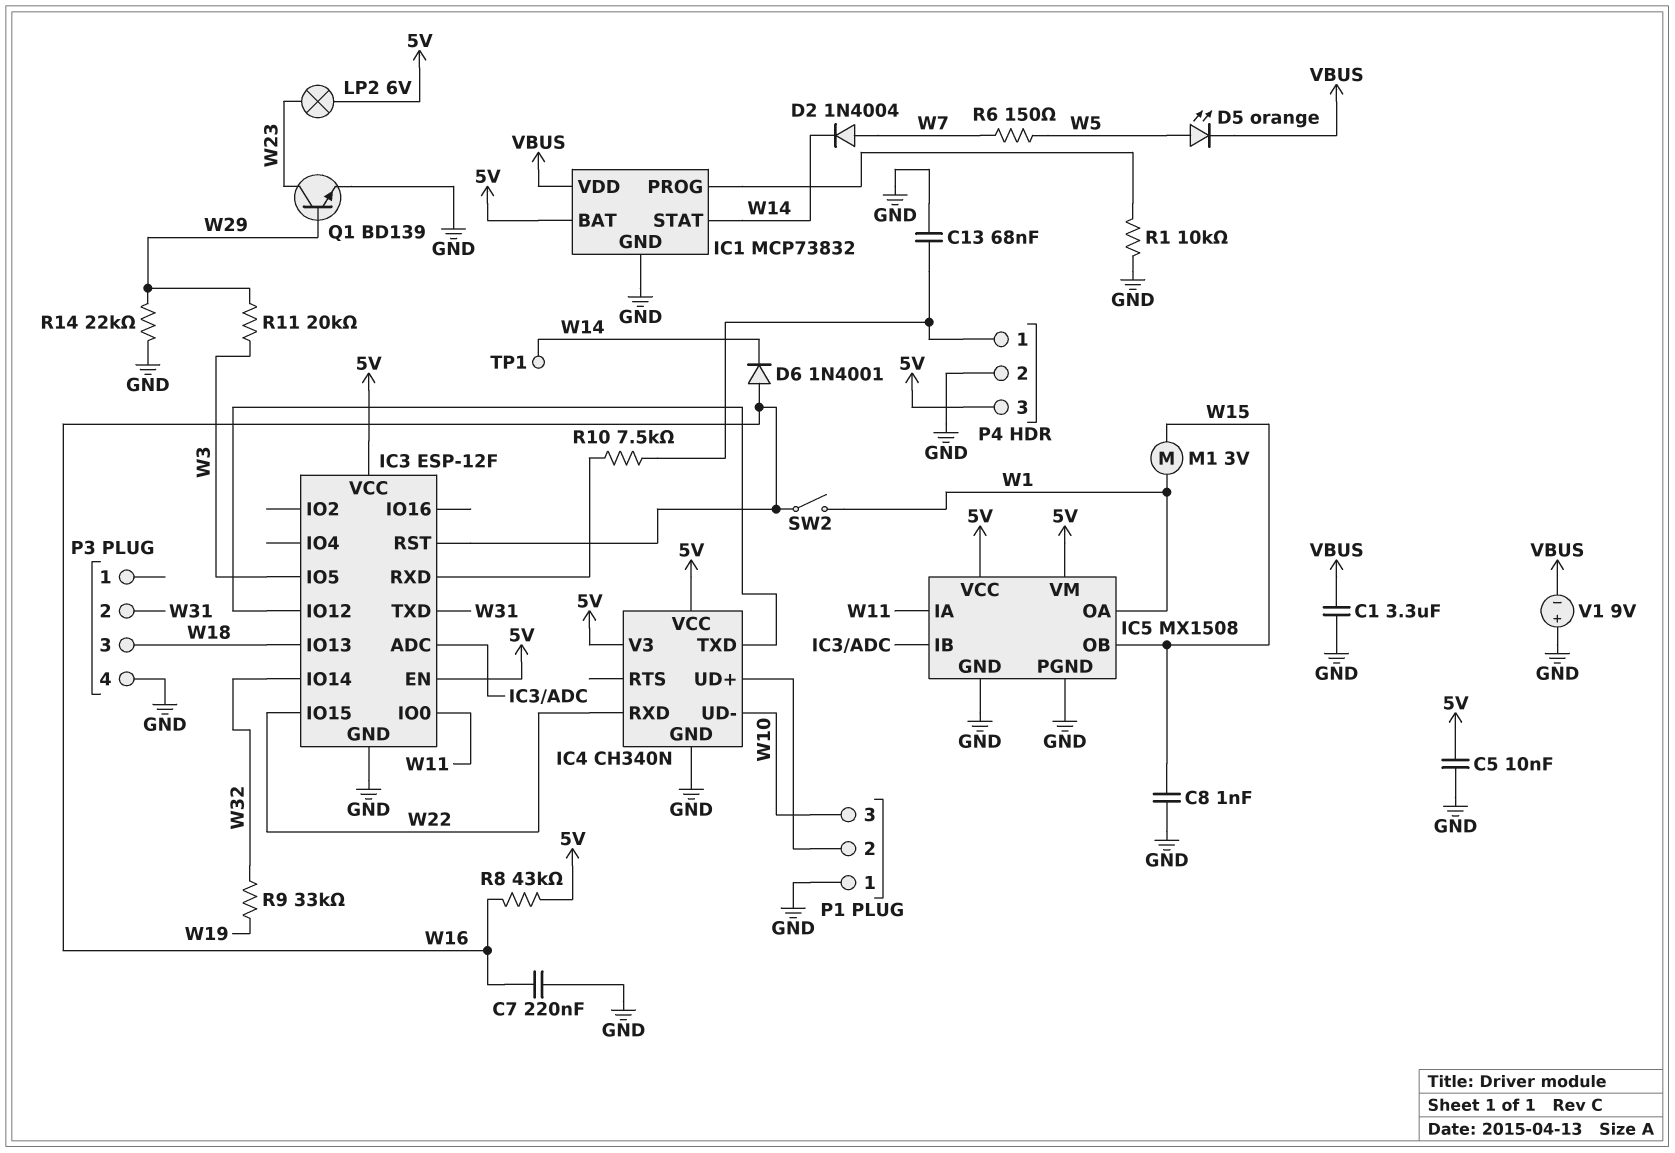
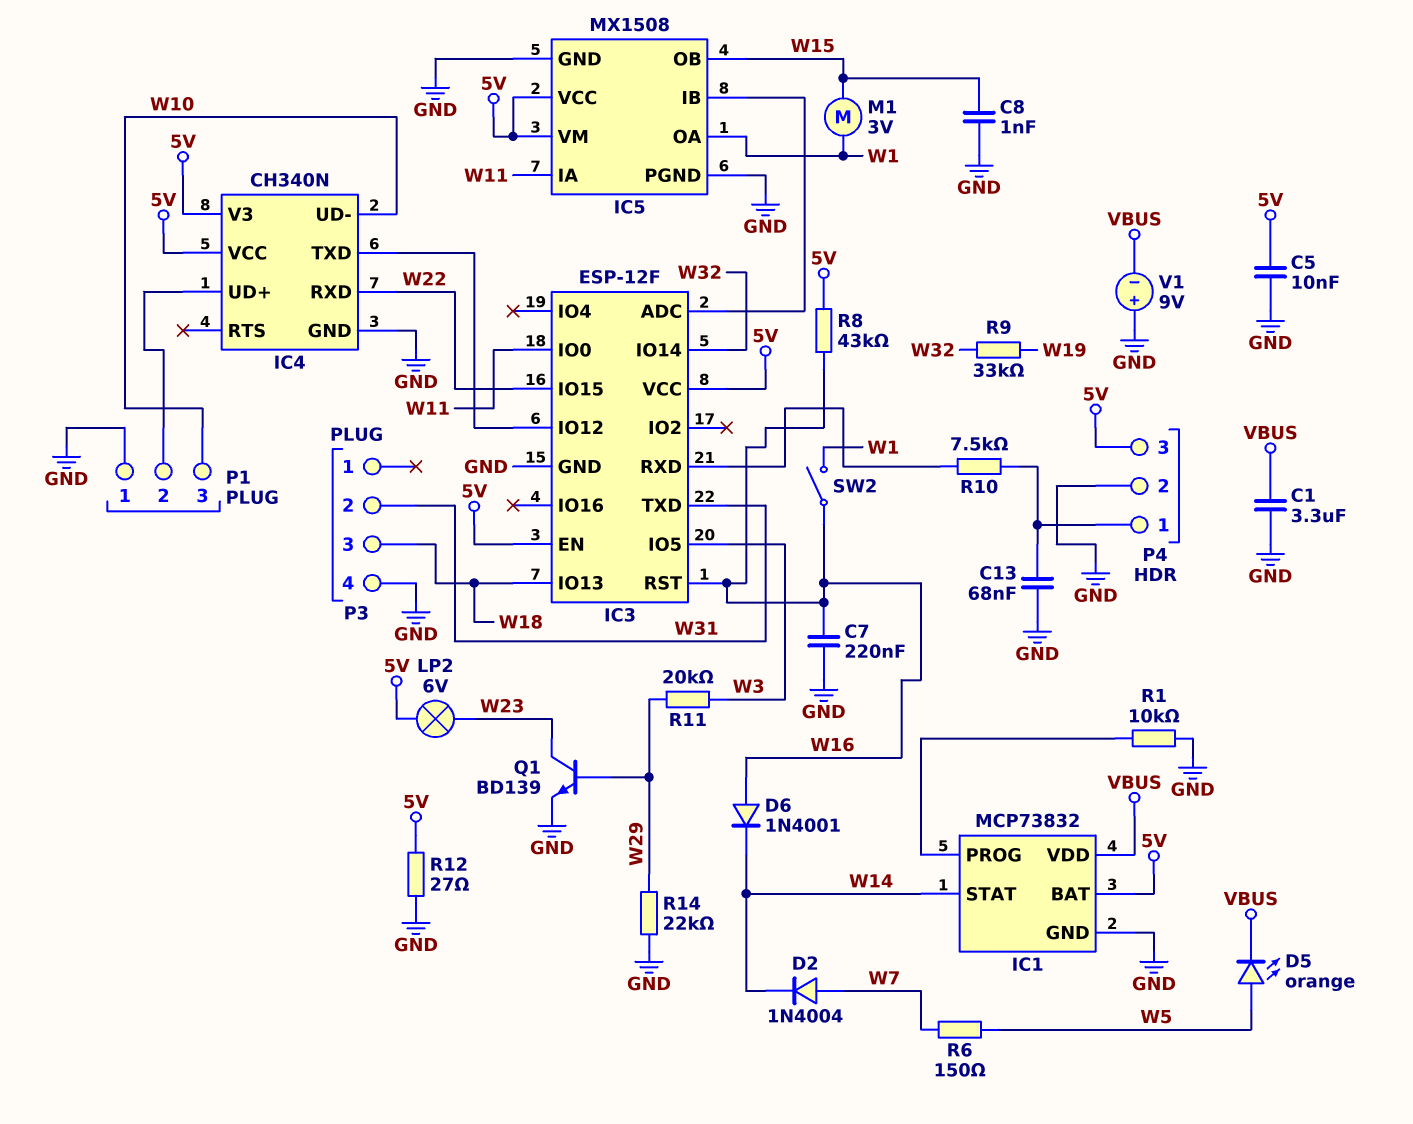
R12: none -> 27 (5V, GND)
TP1: test point (W14) -> none

